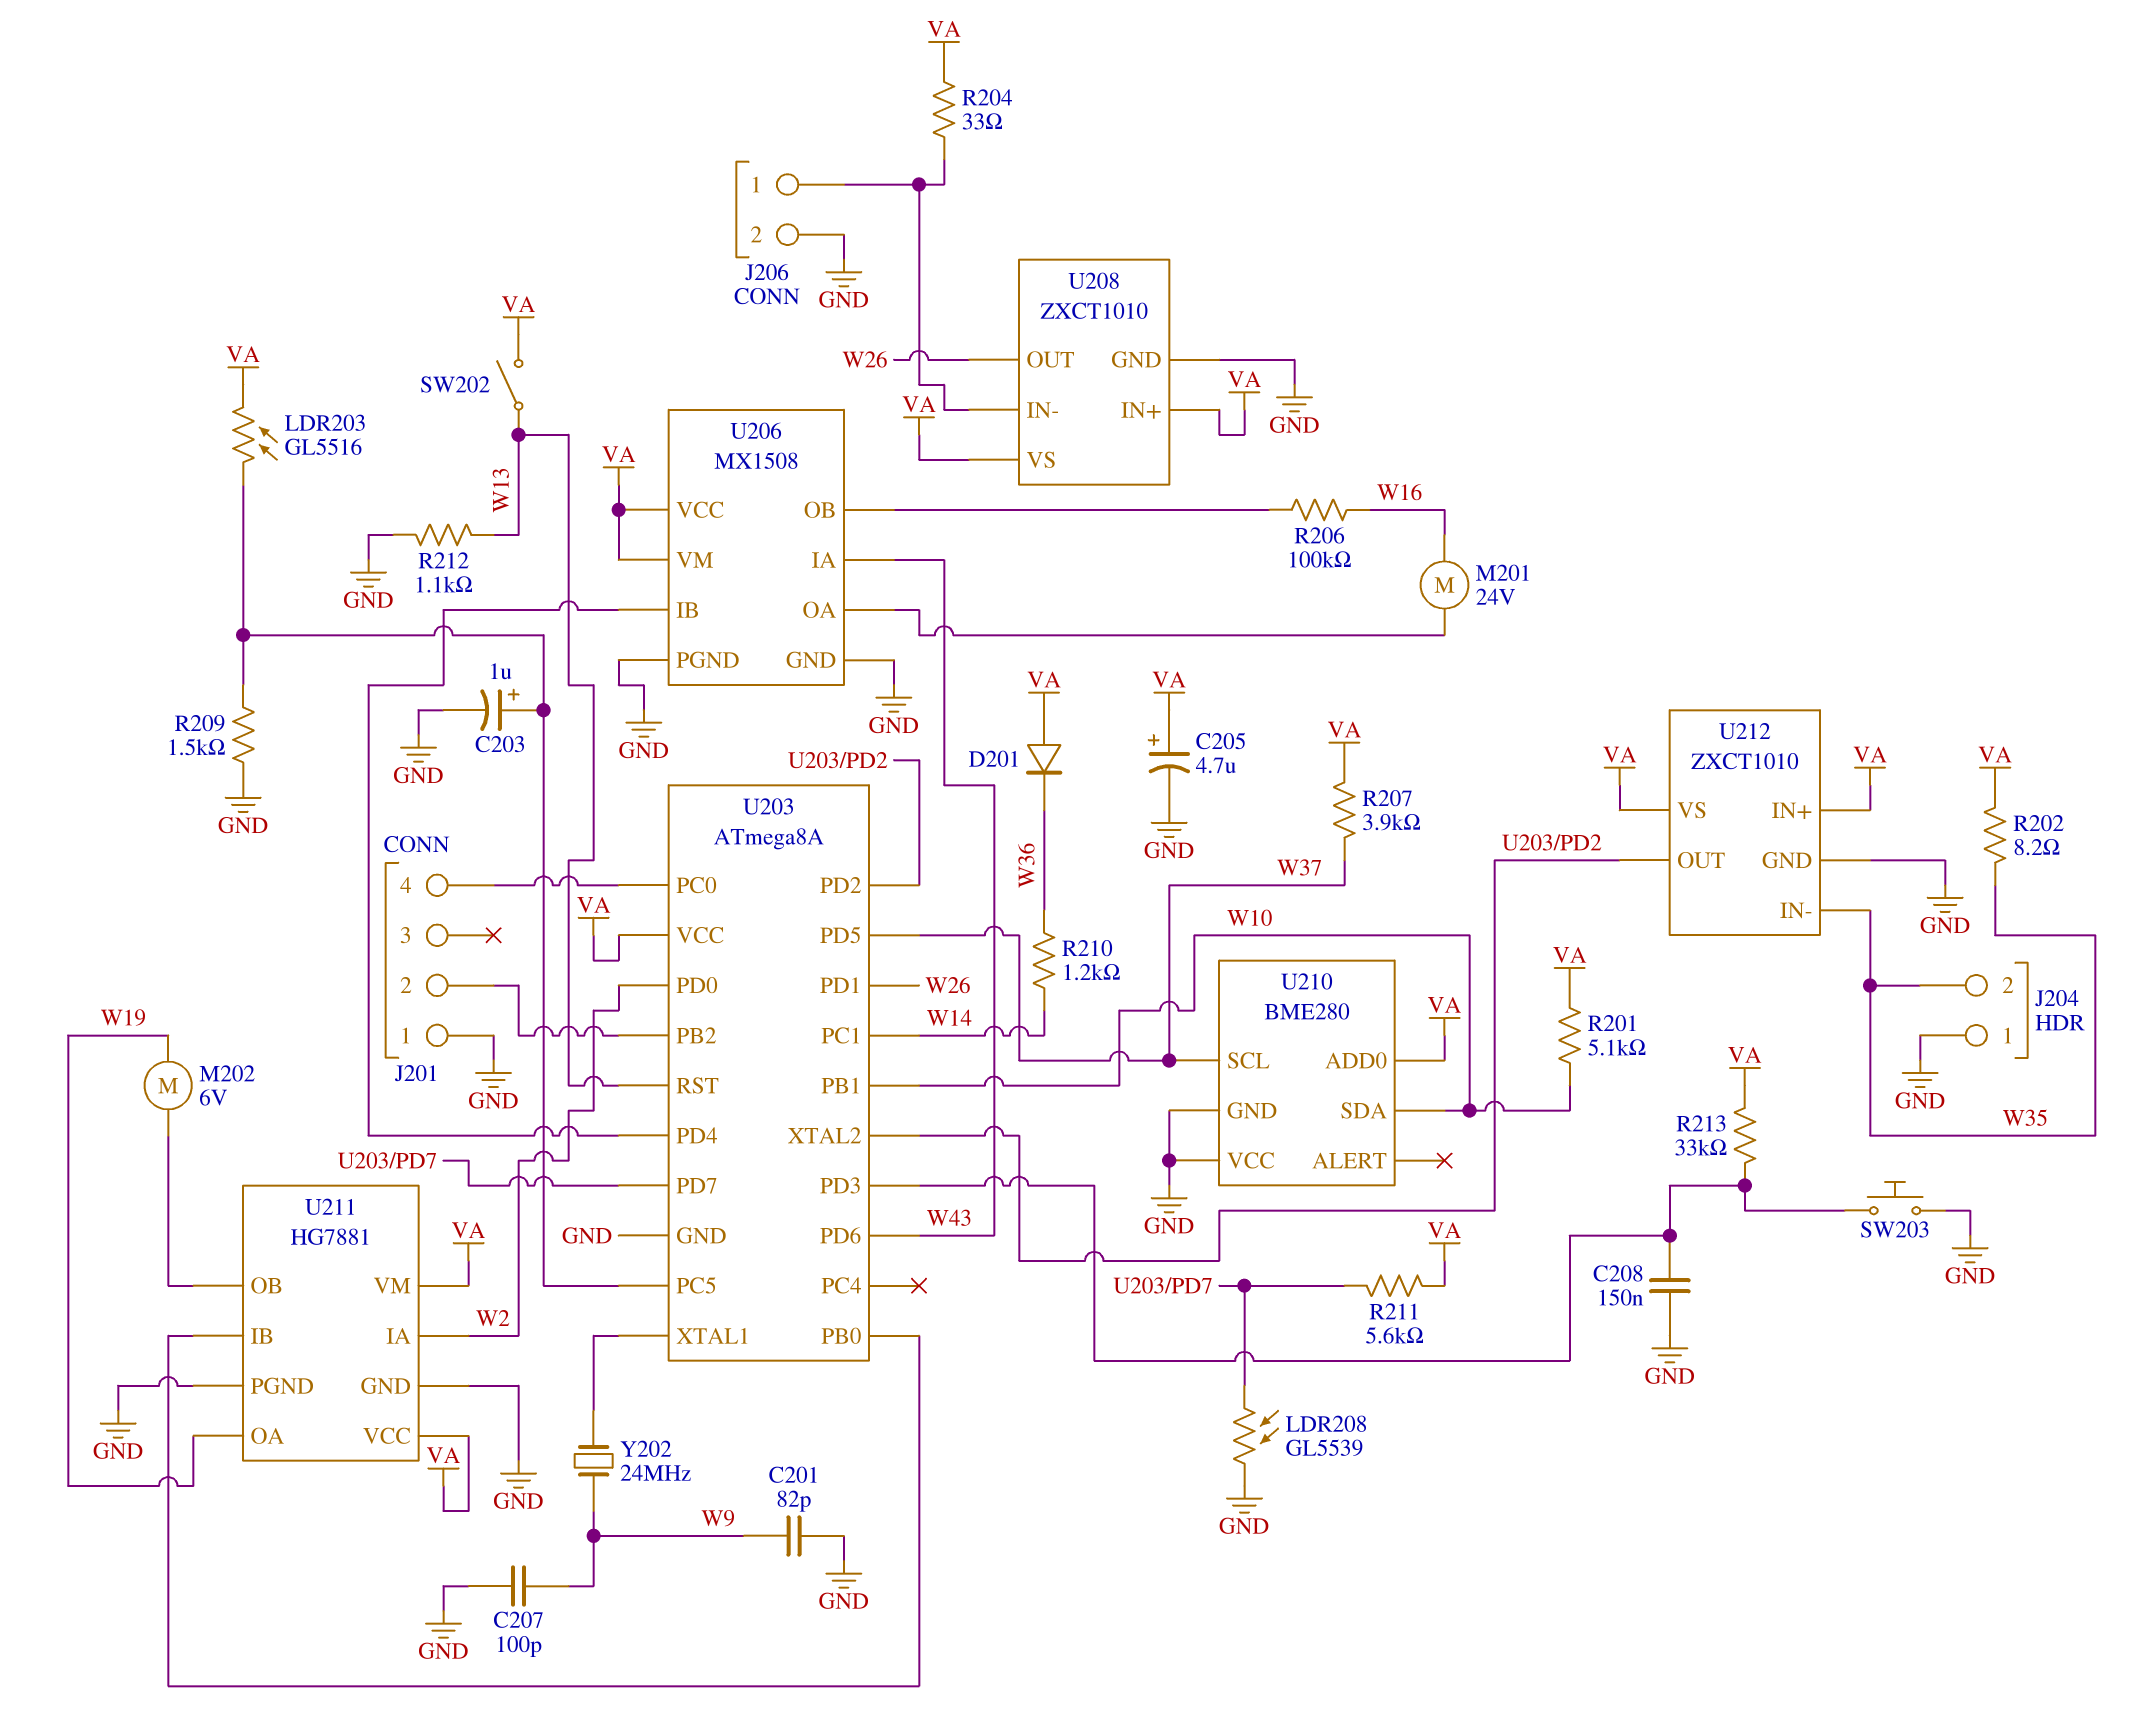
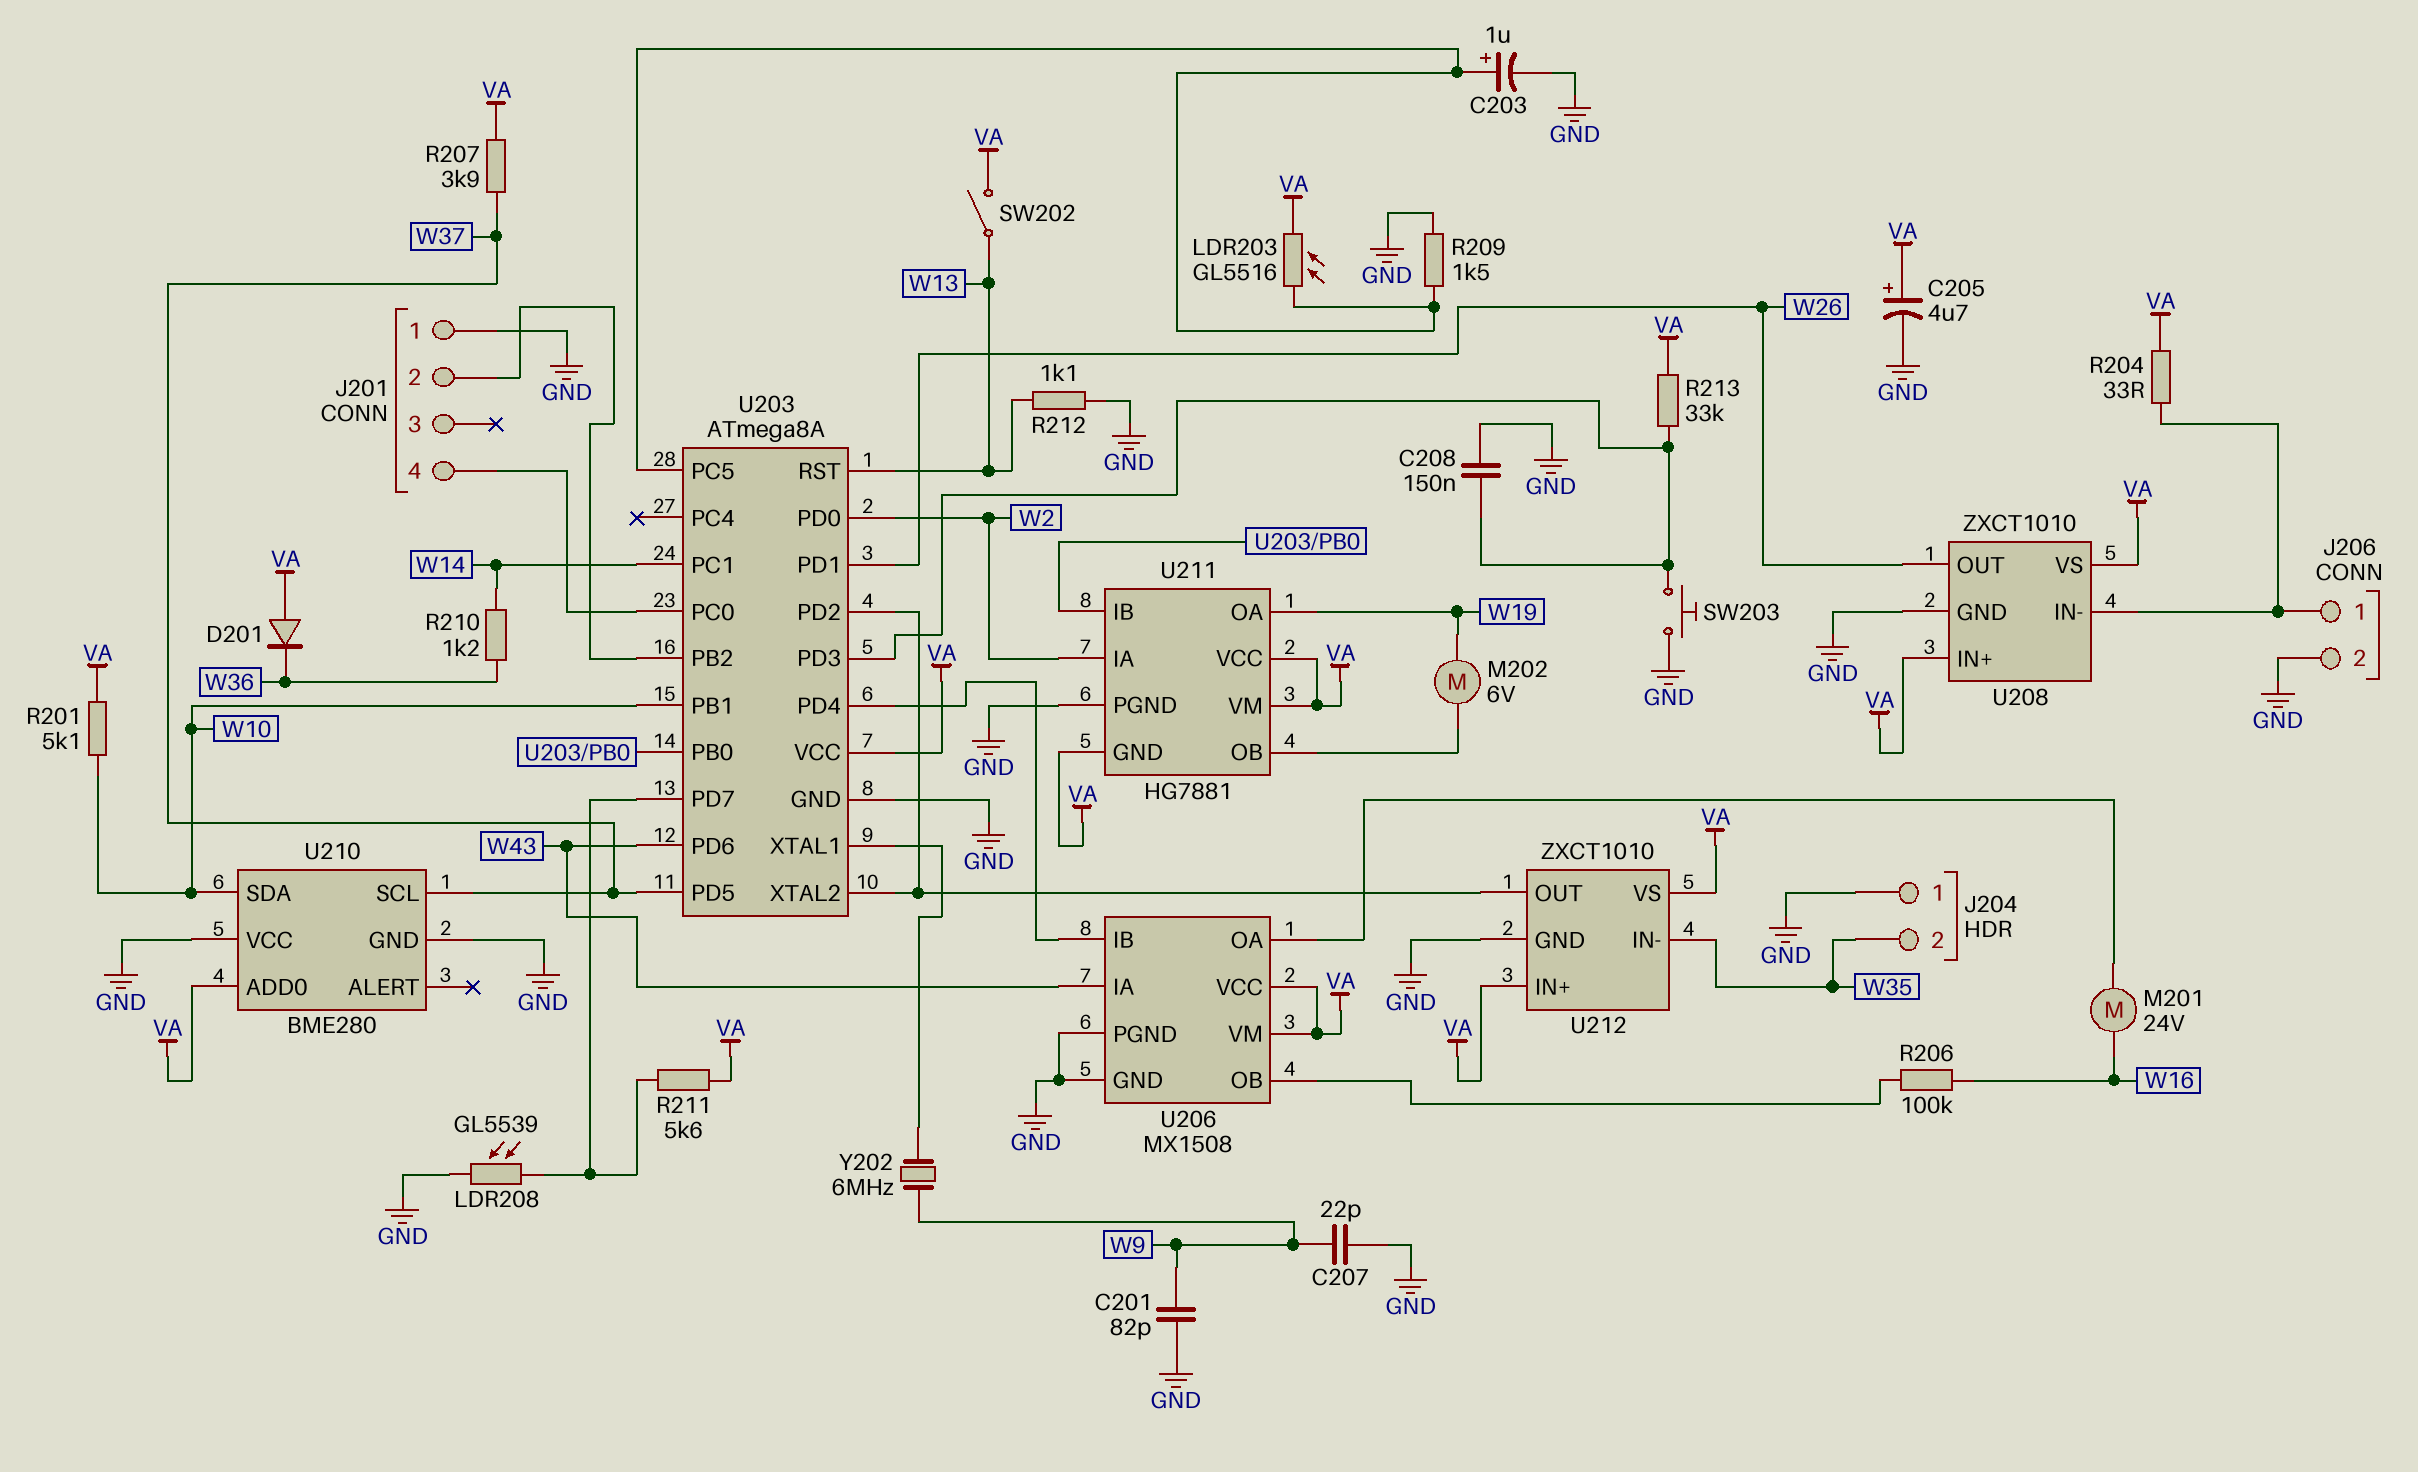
C207: 100pF (GND, W9) -> 22pF (GND, W9)
R202: 8.2 (VA, W35) -> none
U211 pin GND: GND -> VA
Y202: 24MHz (U203/XTAL1, W9) -> 6MHz (U203/XTAL1, W9)

